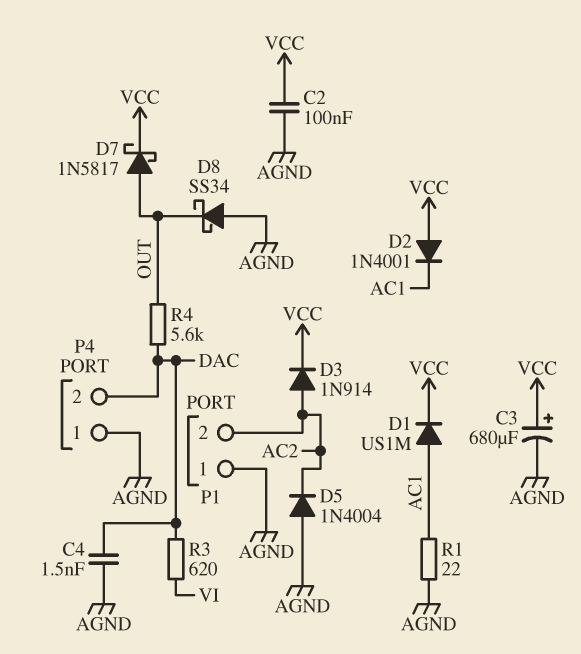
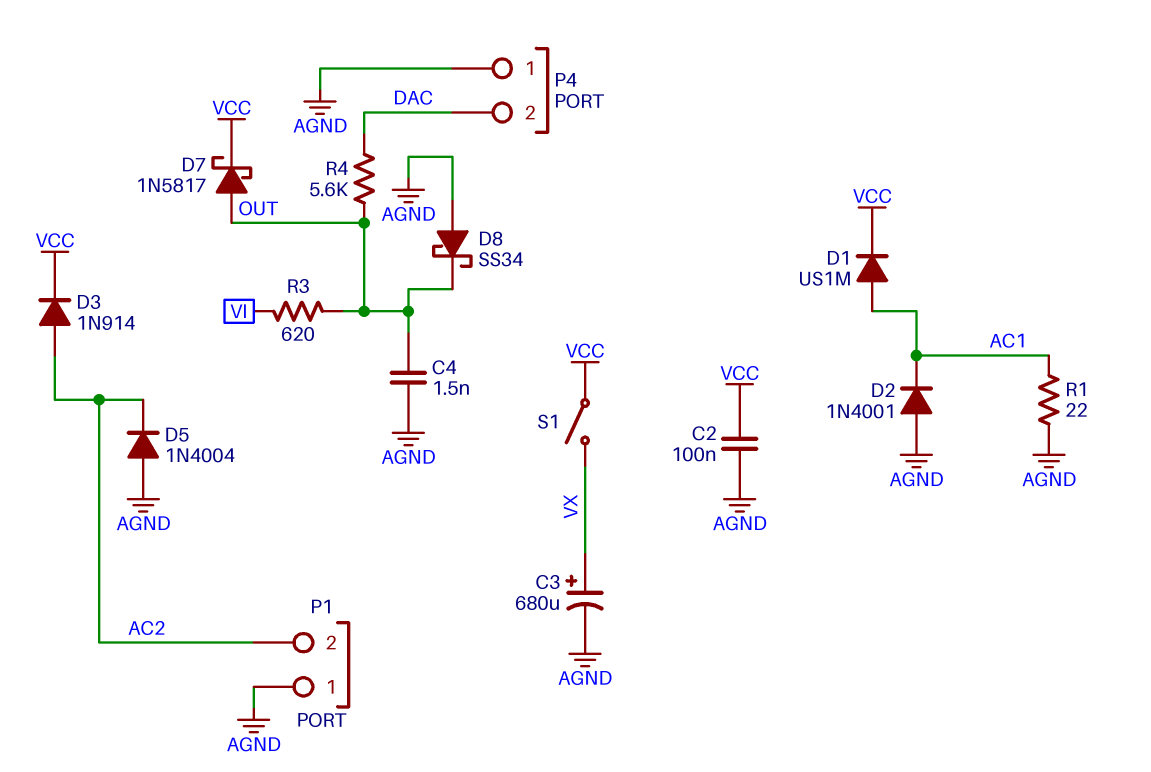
C3: 680uF (plus VCC, minus AGND) -> 680uF (plus VX, minus AGND)
C4: 1.5nF (AGND, DAC) -> 1.5nF (AGND, OUT)
D2: diode 1N4001 (A VCC, K AC1) -> diode 1N4001 (A AGND, K AC1)
R3: 620 (DAC, VI) -> 620 (OUT, VI)
S1: none -> switch (VCC, VX)

